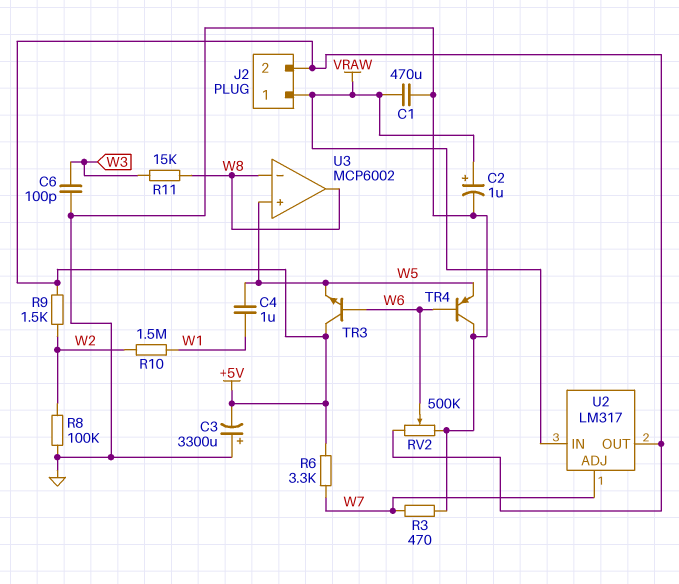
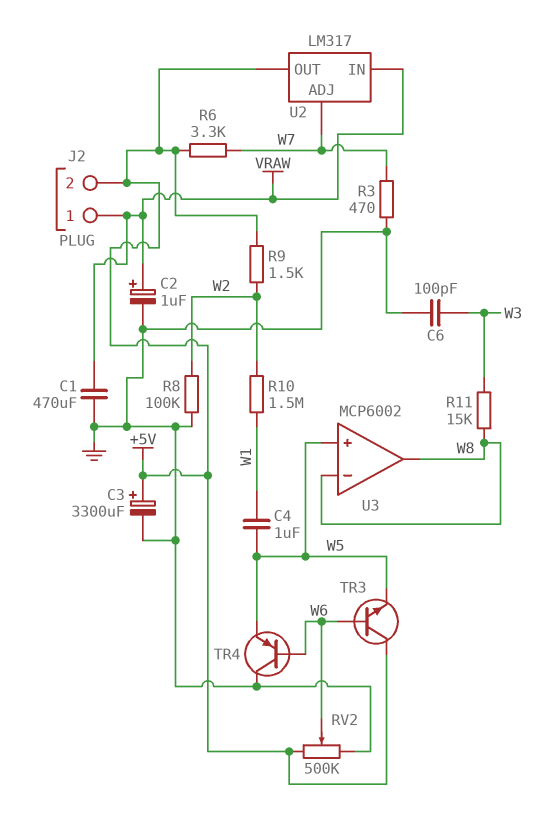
C3: 3300uF (plus GND, minus +5V) -> 3300uF (plus +5V, minus GND)

